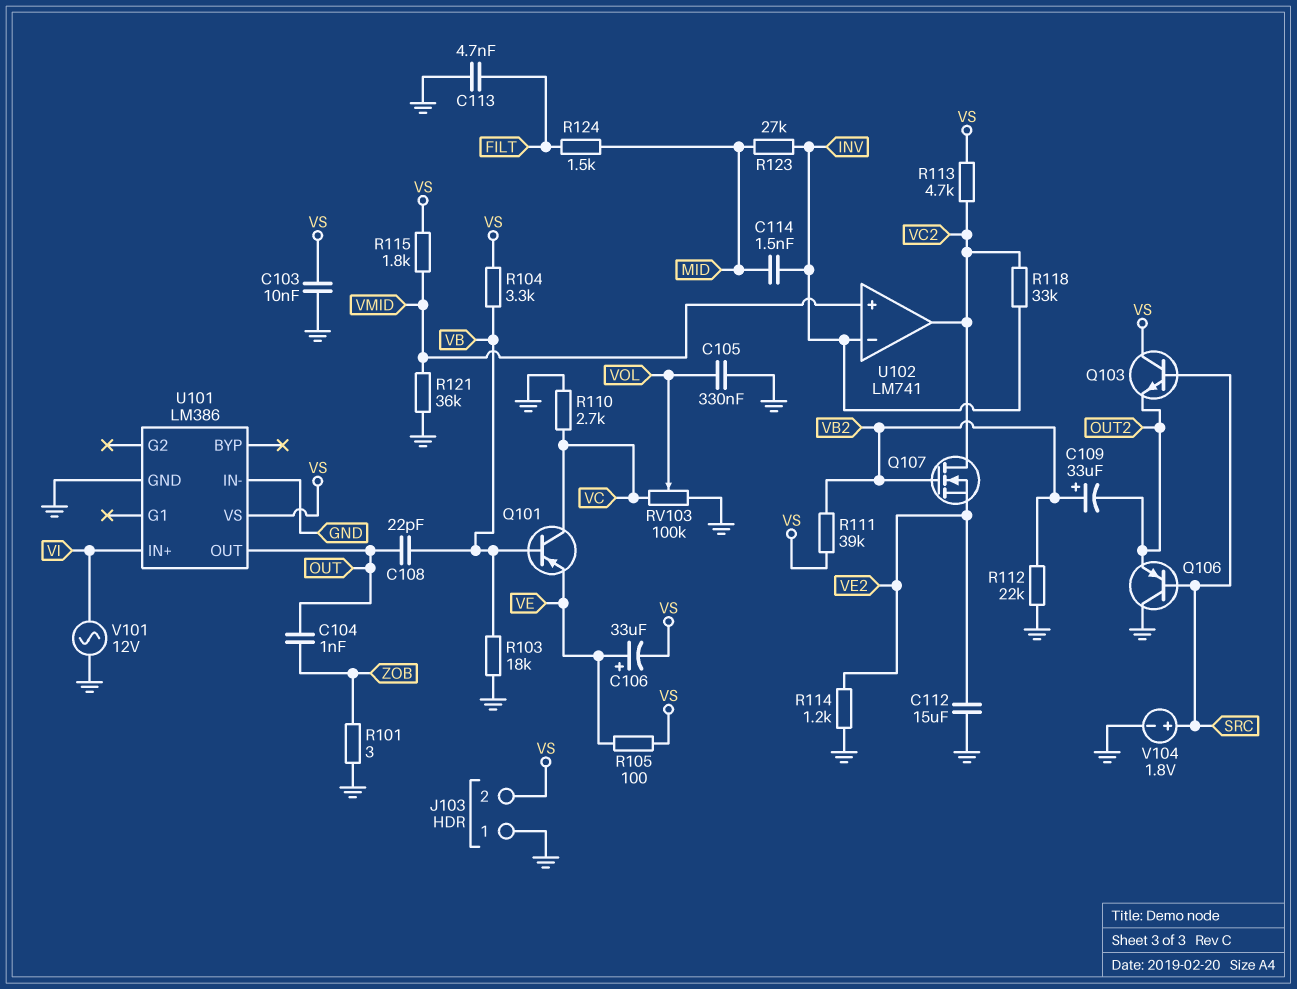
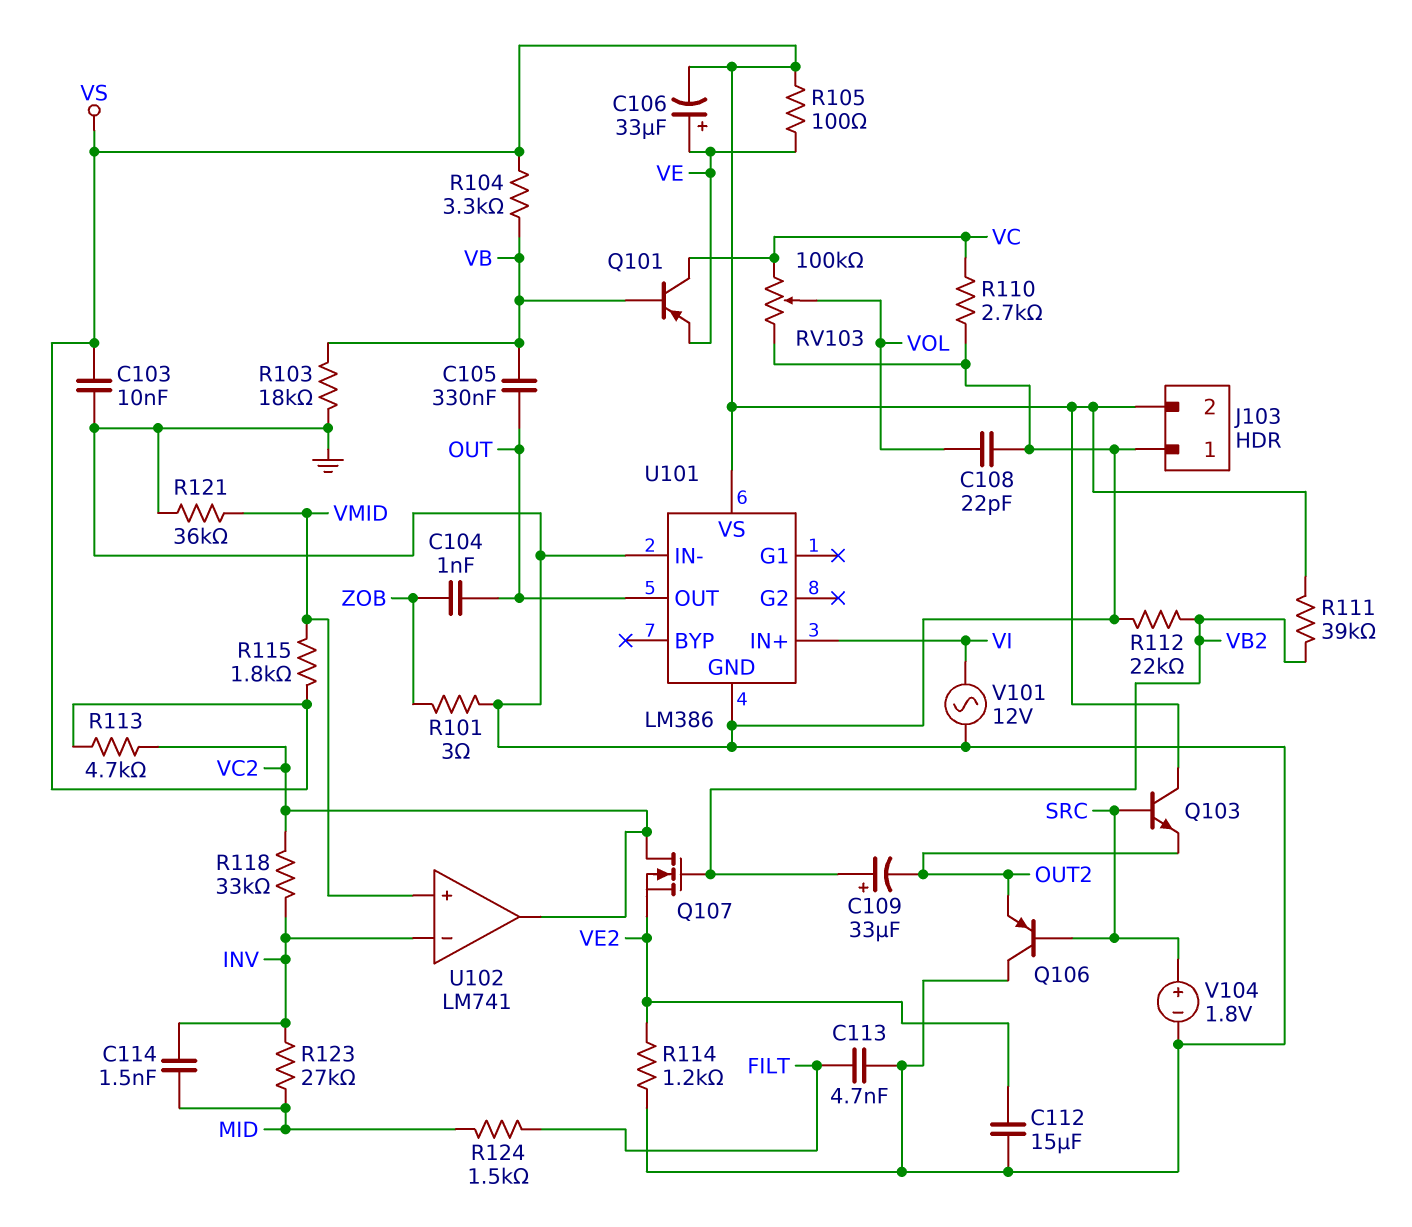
C105: 330nF (GND, VOL) -> 330nF (OUT, VB)
C108: 22pF (OUT, VB) -> 22pF (GND, VOL)

